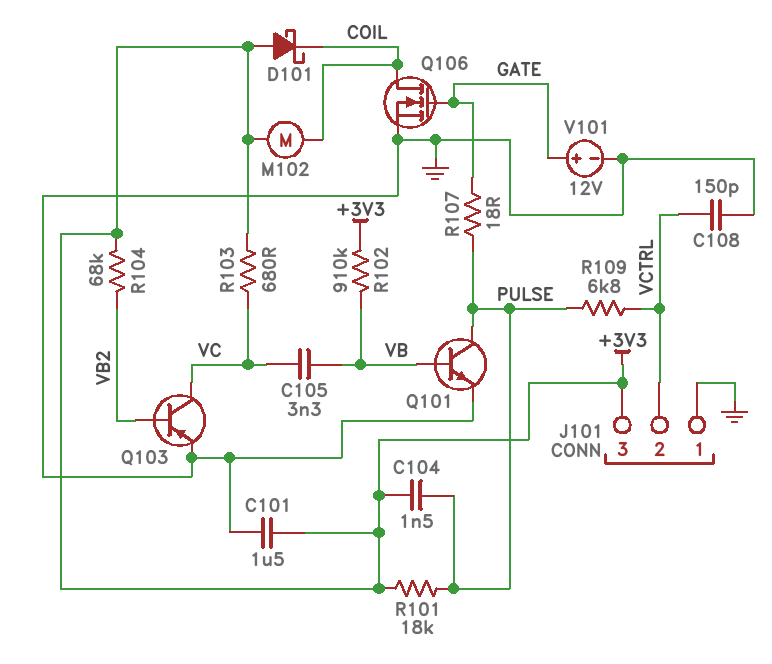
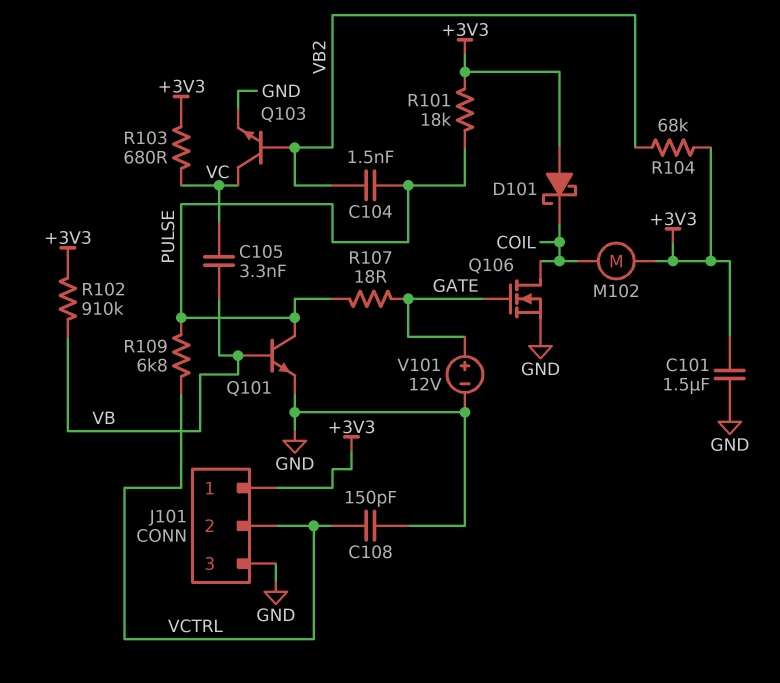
C104: 1.5nF (+3V3, PULSE) -> 1.5nF (PULSE, VB2)
J101 pin 1: GND -> +3V3
J101 pin 3: +3V3 -> GND
Q103: PNP (B VB2, C VC, E GND) -> NPN (B VB2, C VC, E GND)

